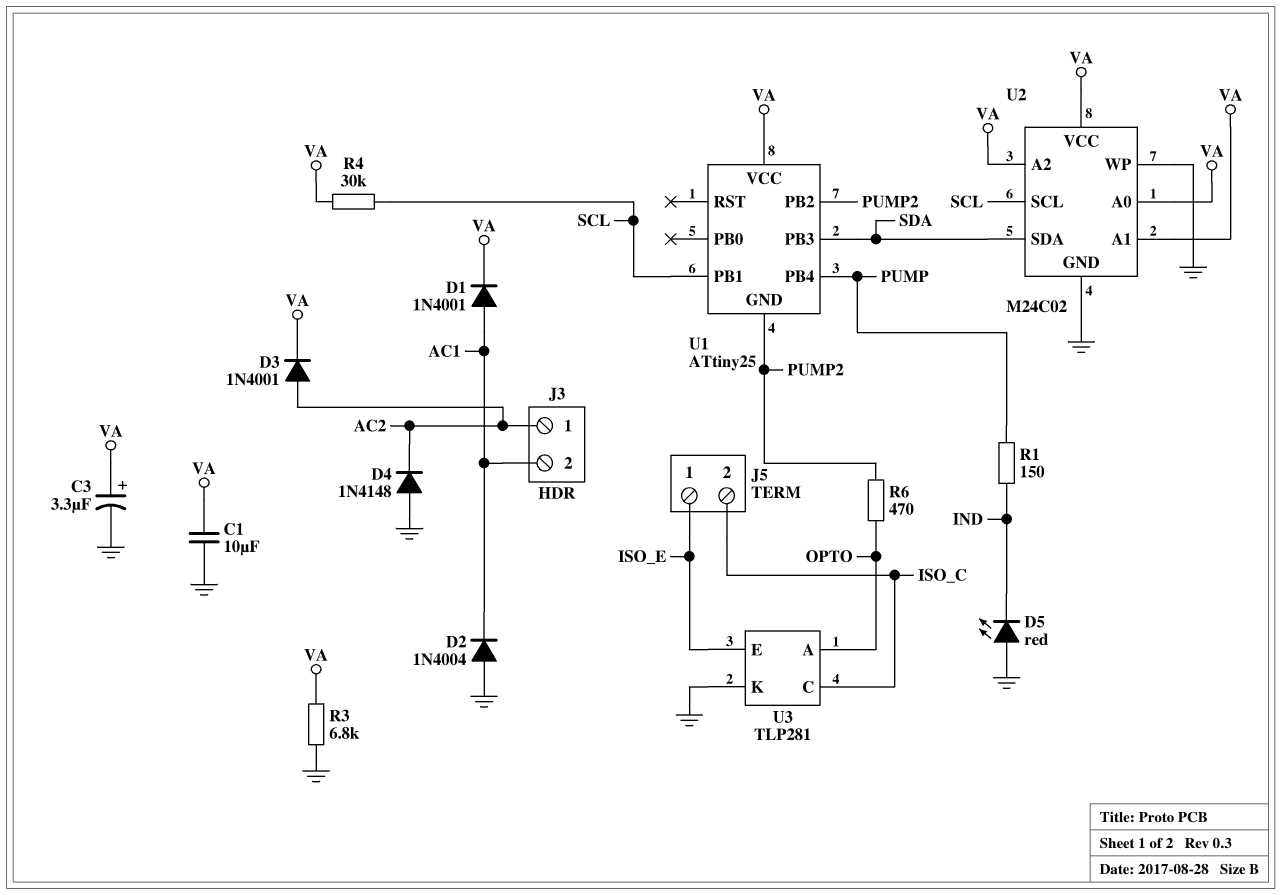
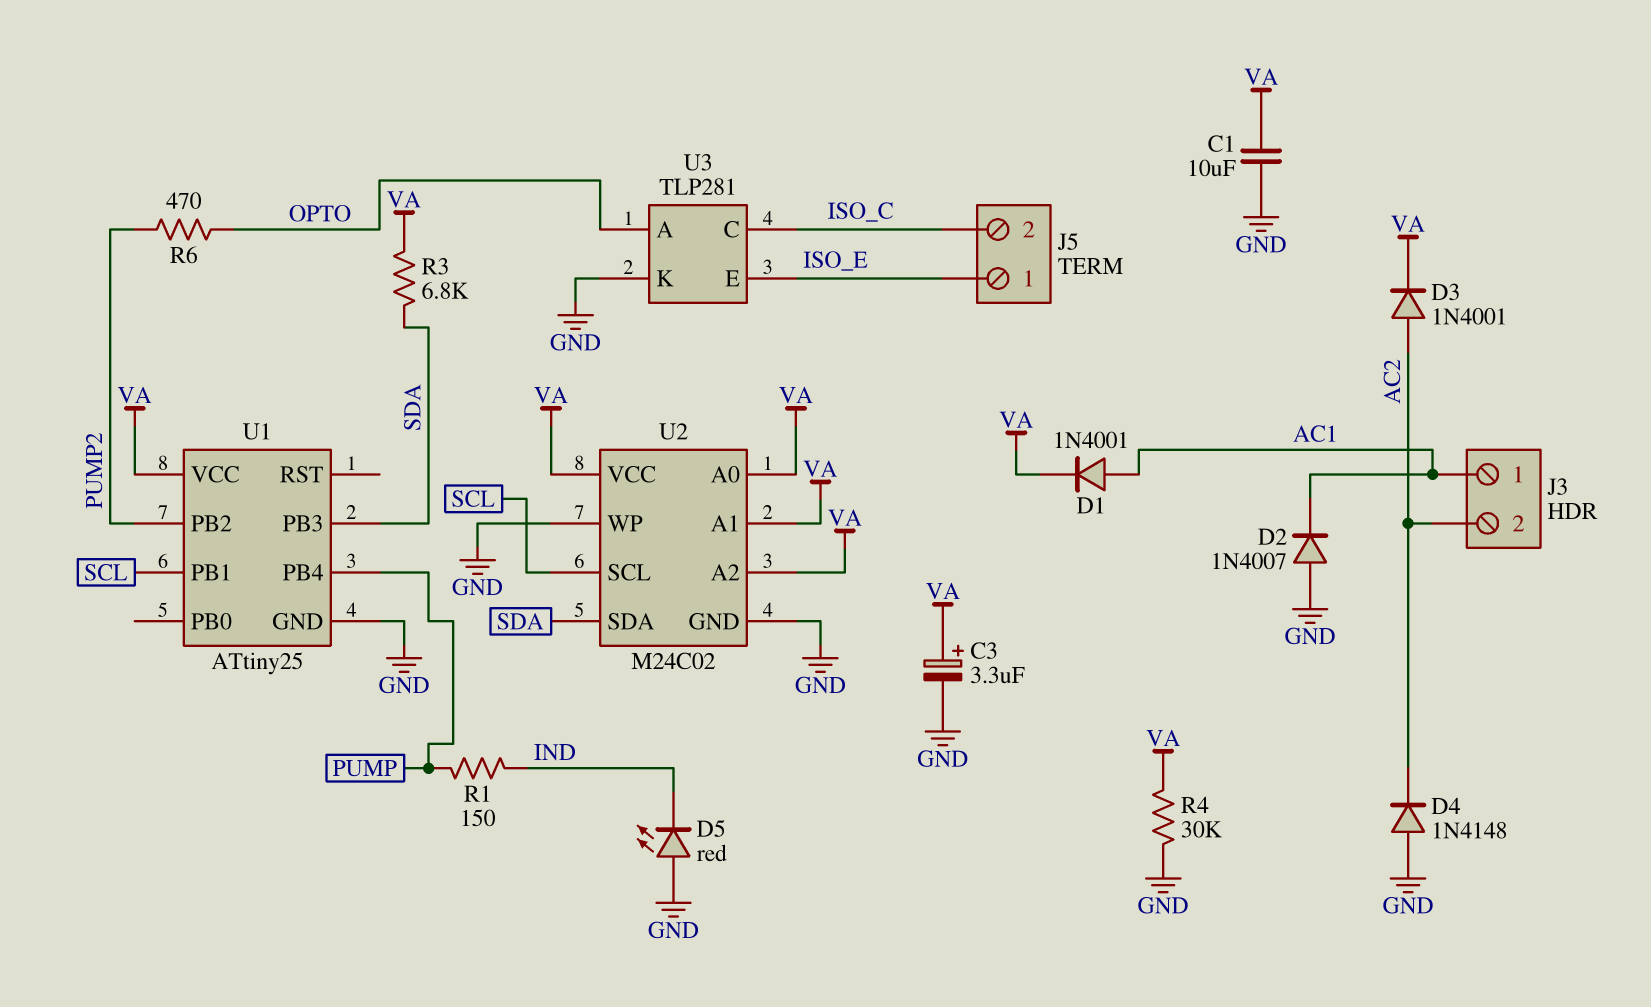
D2: diode 1N4004 (A GND, K AC1) -> diode 1N4007 (A GND, K AC1)
J3 pin 1: AC2 -> AC1
J3 pin 2: AC1 -> AC2
R3: 6.8k (GND, VA) -> 6.8k (SDA, VA)
R4: 30k (SCL, VA) -> 30k (GND, VA)
U1 pin GND: PUMP2 -> GND

